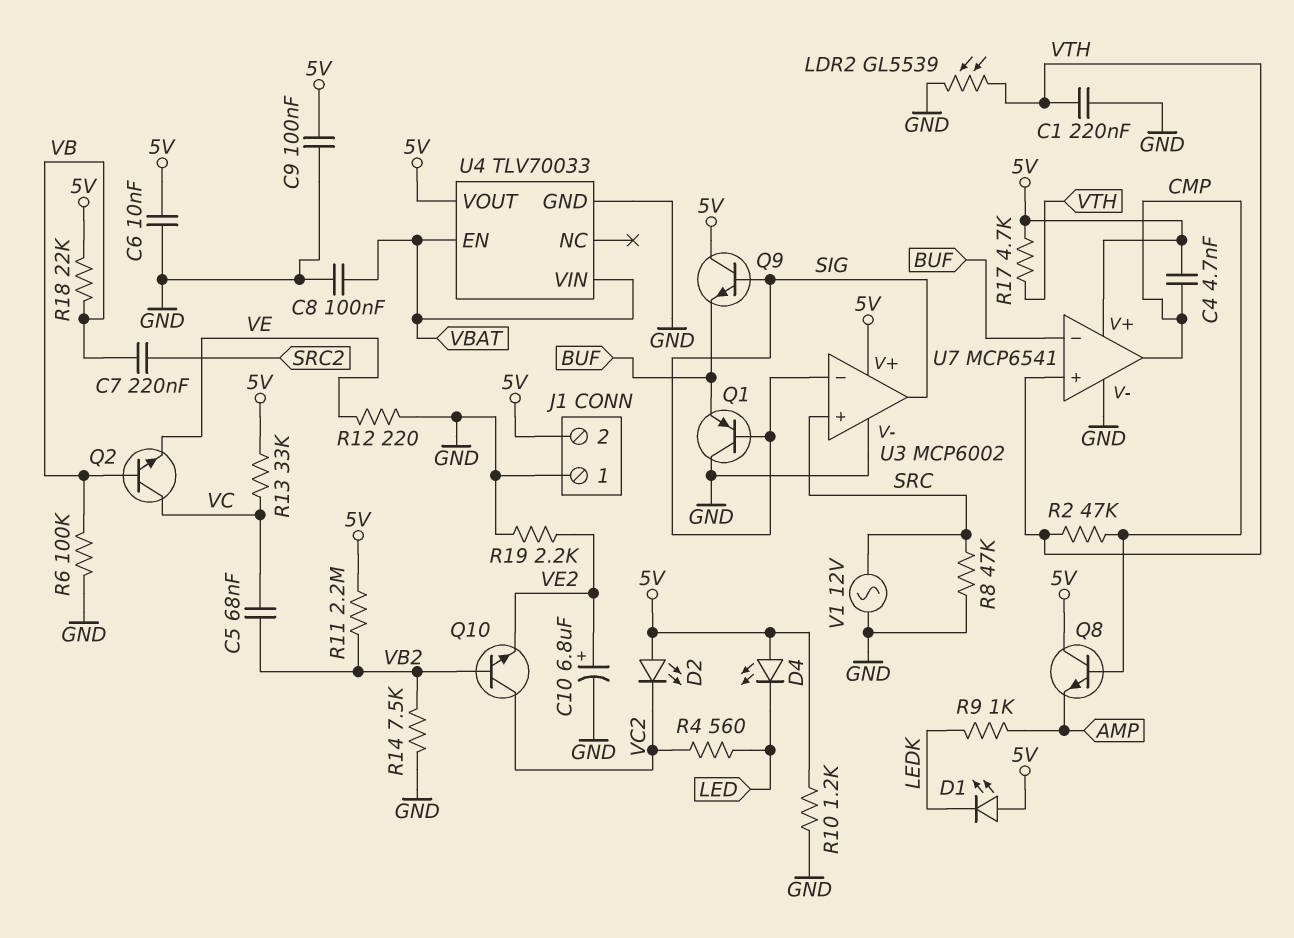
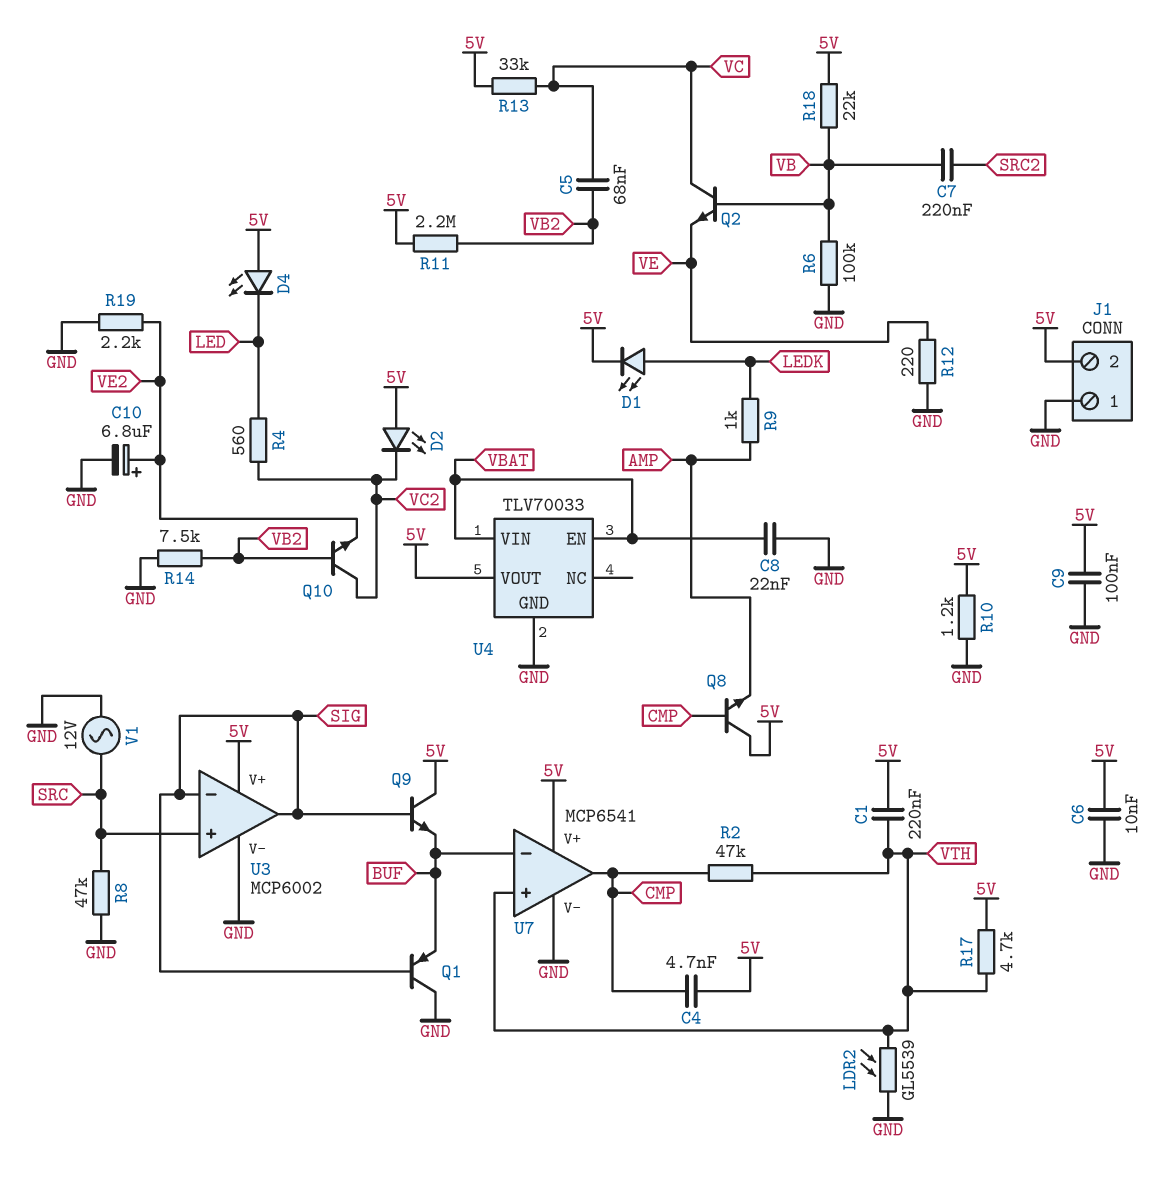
C1: 220nF (GND, VTH) -> 220nF (5V, VTH)
C8: 100nF (GND, VBAT) -> 22nF (GND, VBAT)
D1: LED (A 5V, K LEDK) -> LED (A LEDK, K 5V)

